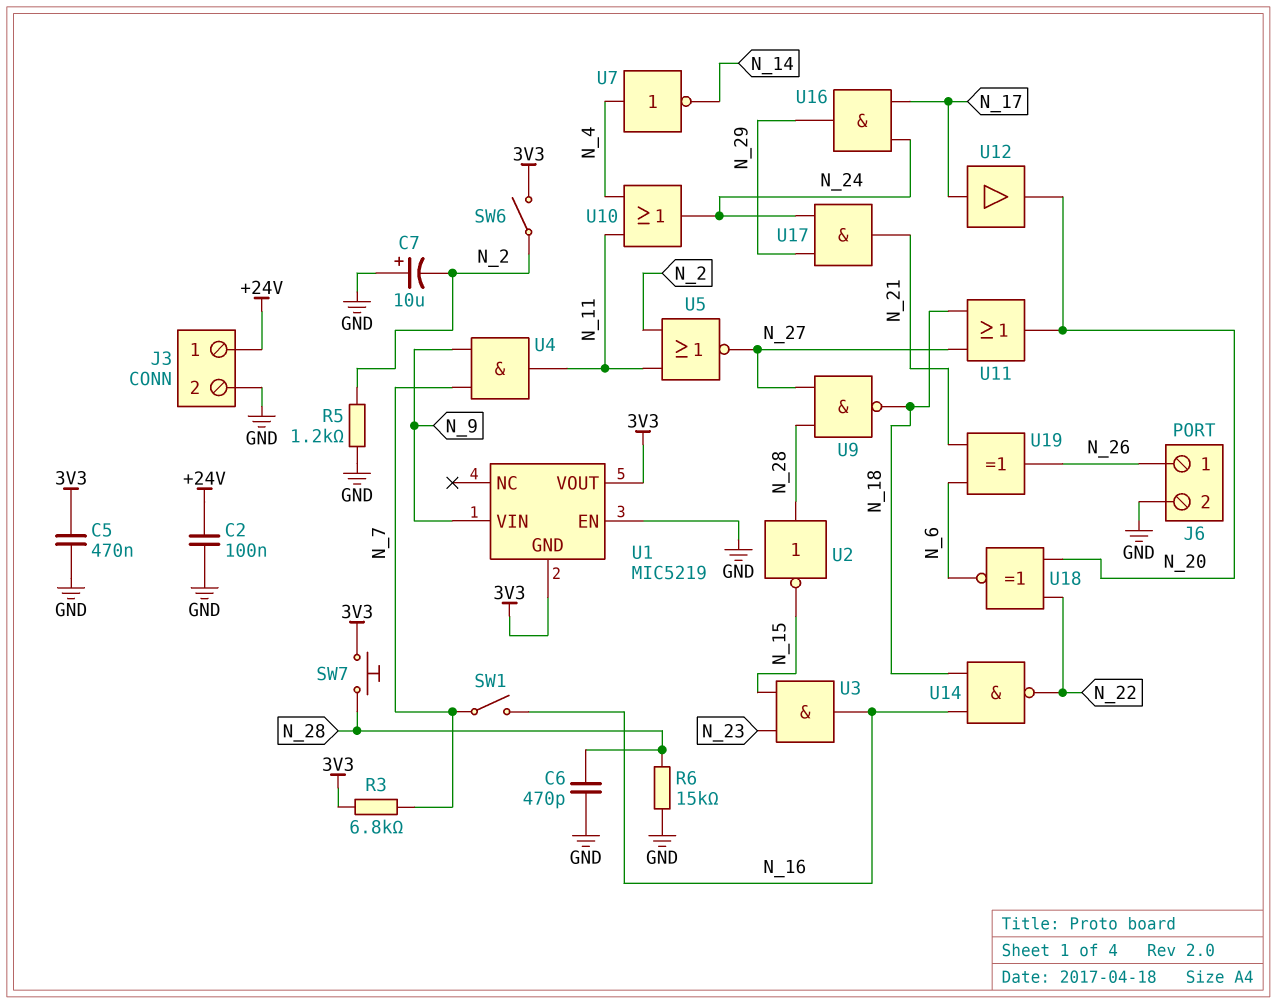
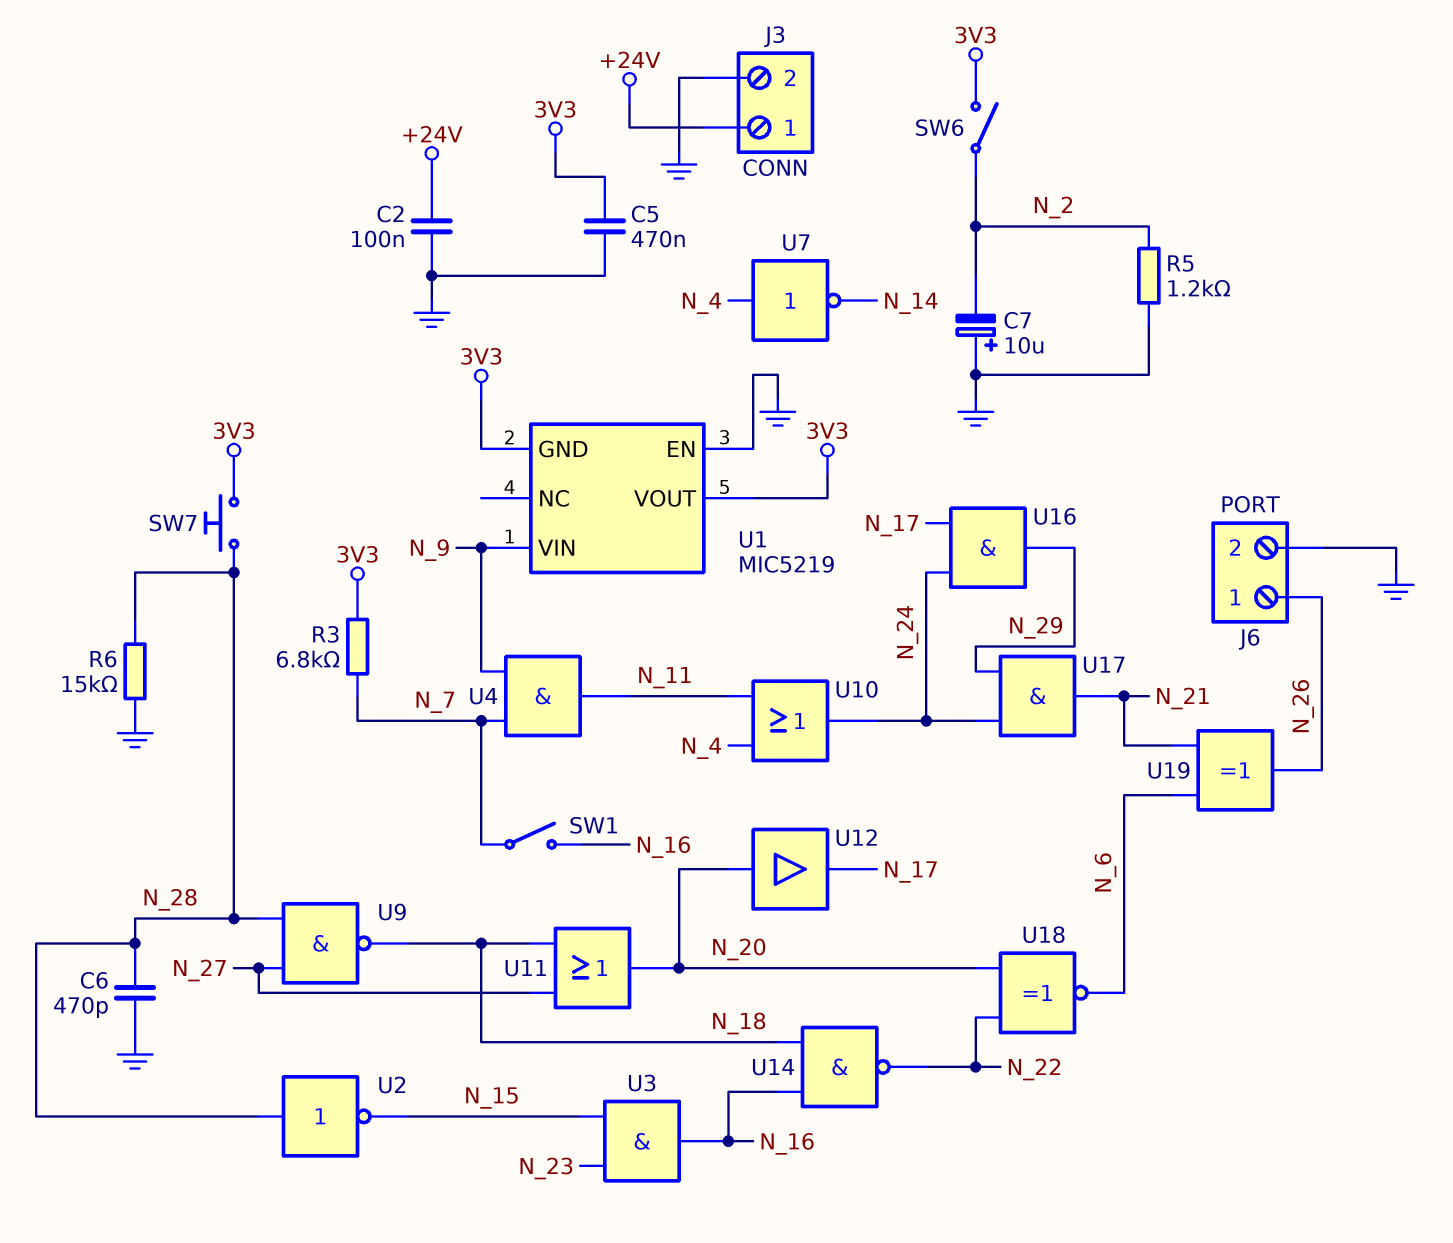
U5: NOR (in N_2, in N_11, out N_27) -> none
U12: buffer (in N_17, out N_20) -> buffer (in N_20, out N_17)

